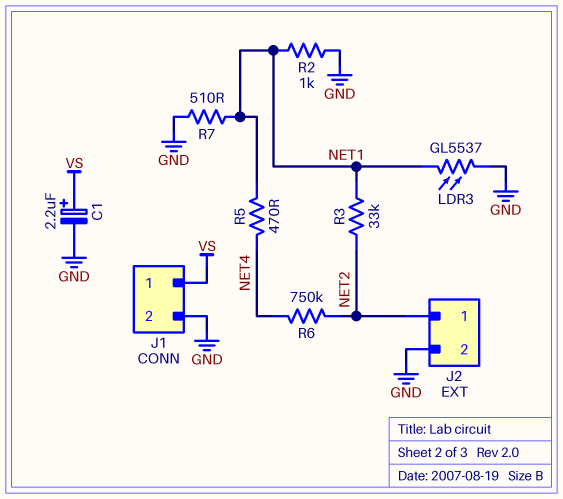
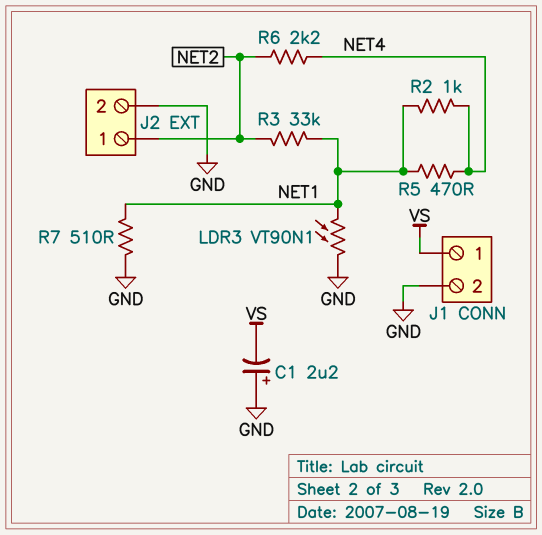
C1: 2.2uF (plus VS, minus GND) -> 2.2uF (plus GND, minus VS)
LDR3: GL5537 (GND, NET1) -> VT90N1 (GND, NET1)
R2: 1k (GND, NET1) -> 1k (NET1, NET4)
R6: 750k (NET2, NET4) -> 2.2k (NET2, NET4)

